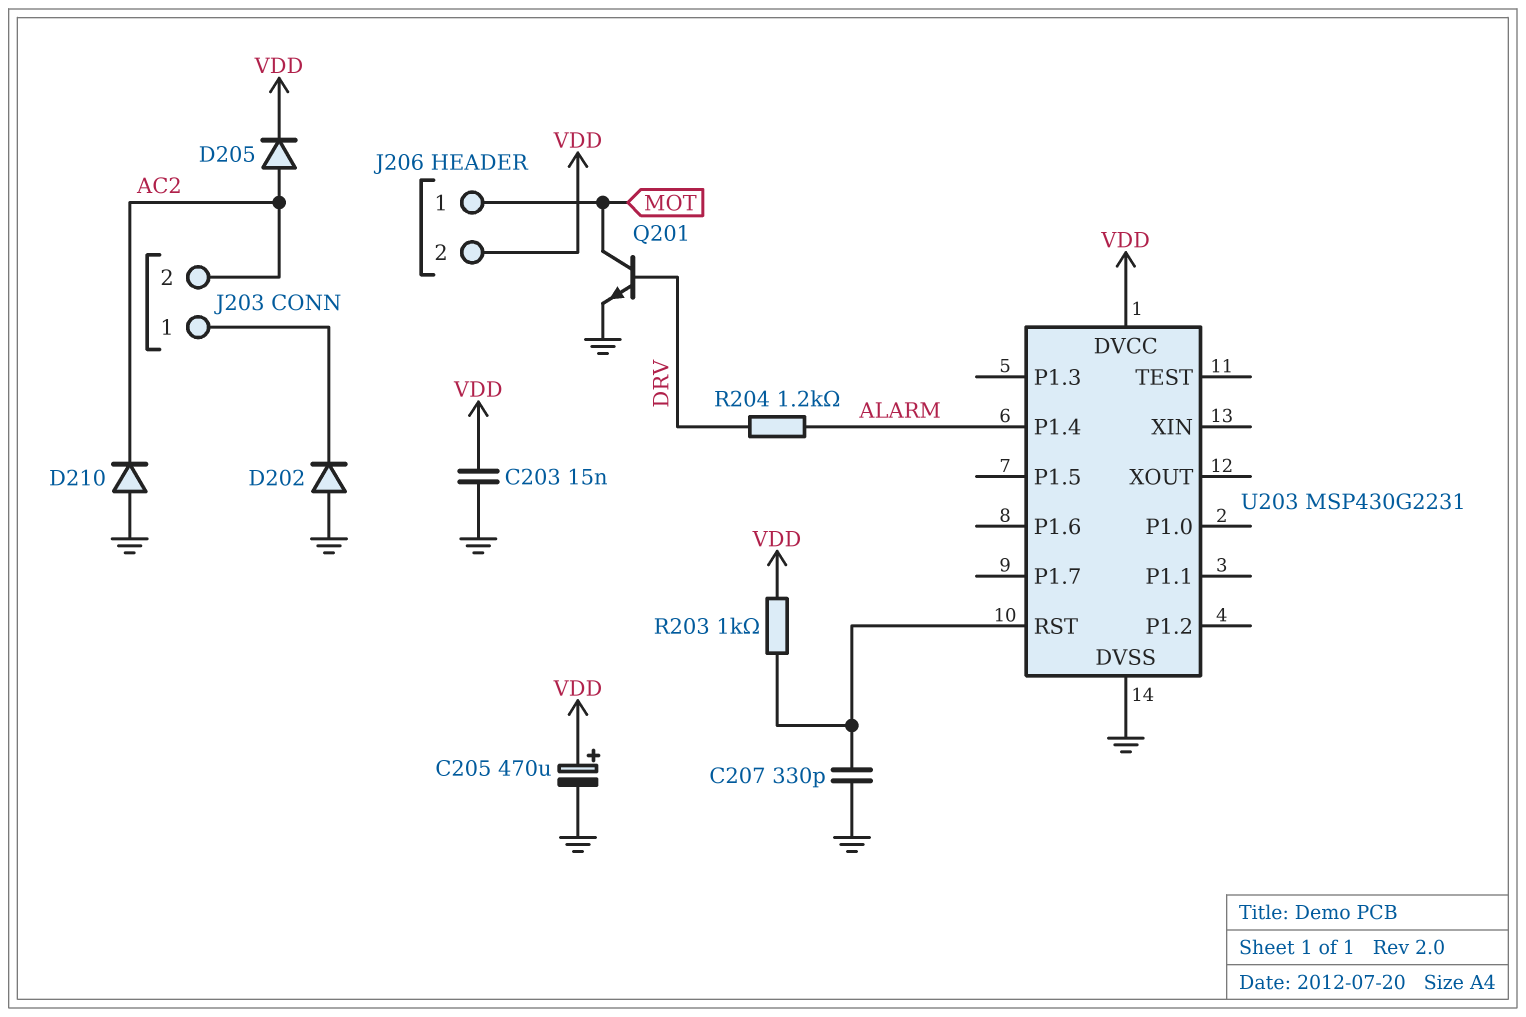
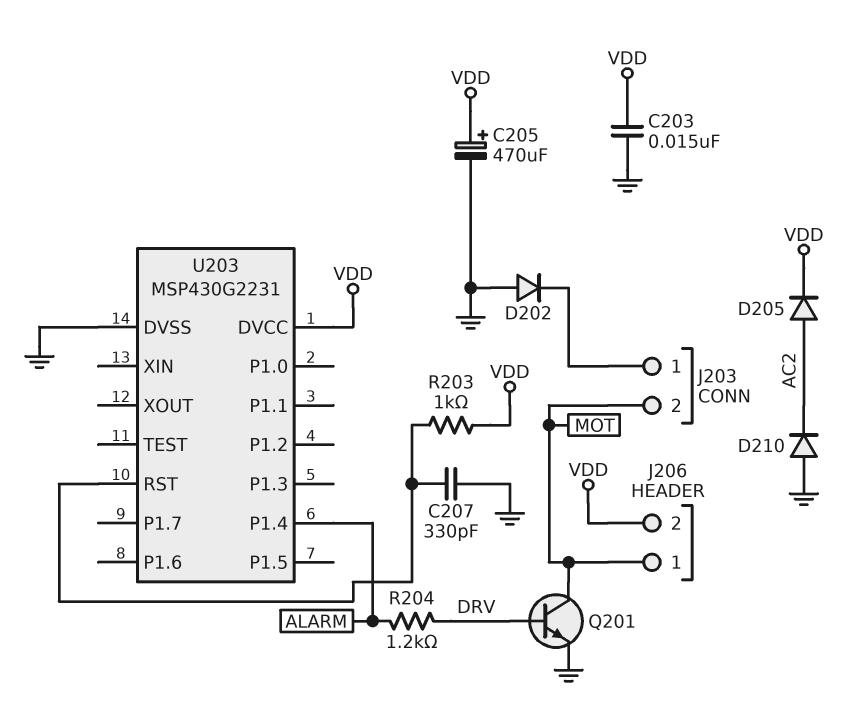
J203 pin 2: AC2 -> MOT

